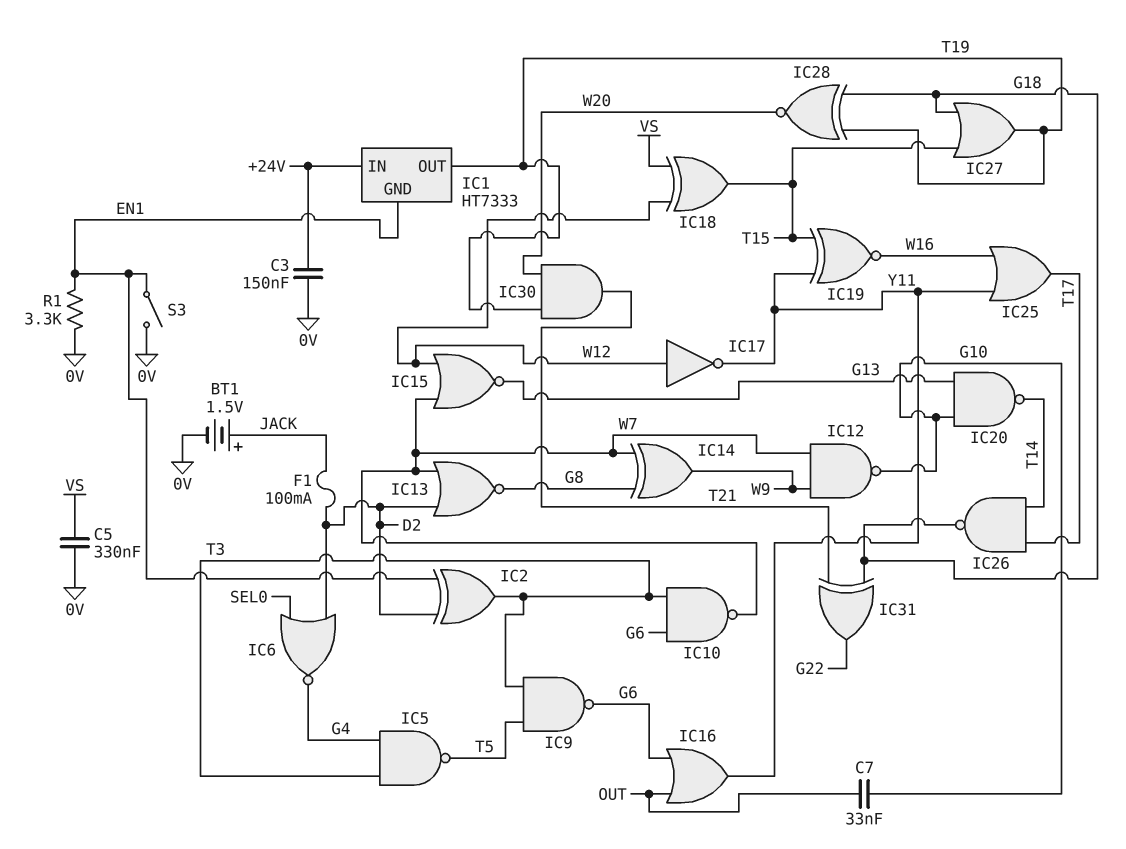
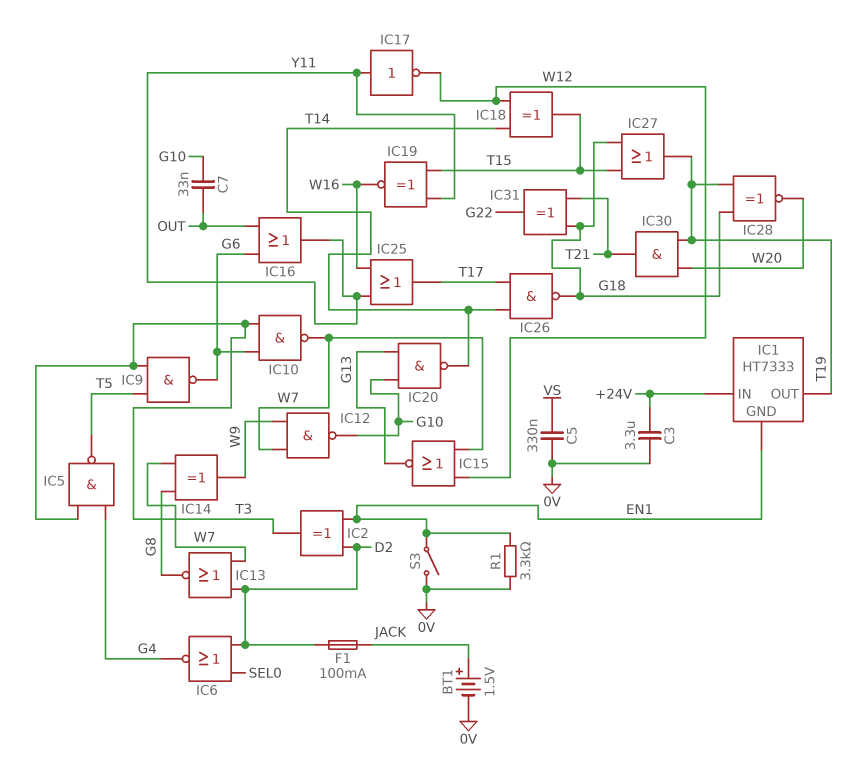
C3: 150nF (+24V, 0V) -> 3.3uF (+24V, 0V)
IC17: NOT (in W12, out Y11) -> NOT (in Y11, out W12)
IC18: XOR (in VS, in W12, out T15) -> XOR (in T14, in W12, out T15)

